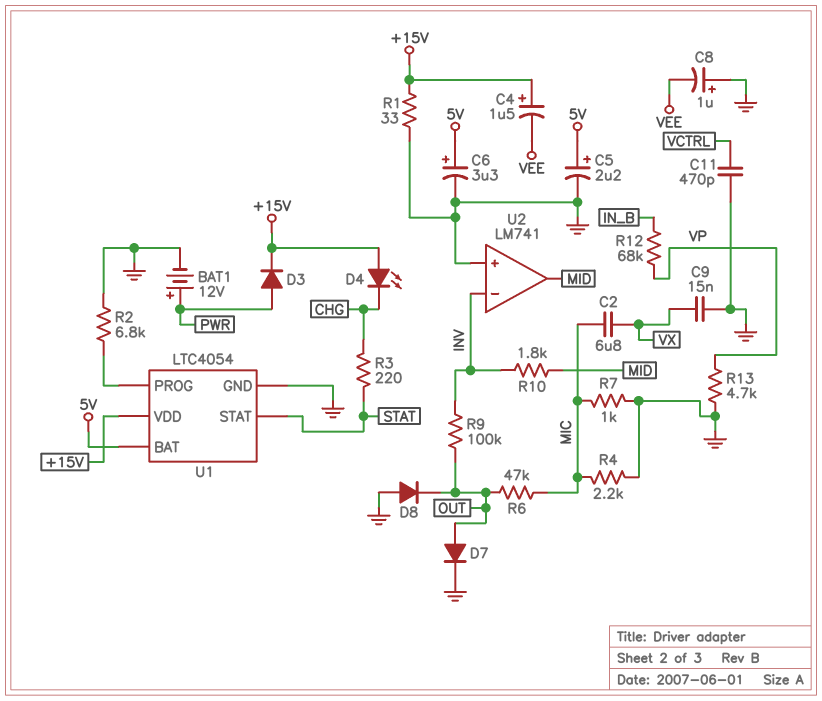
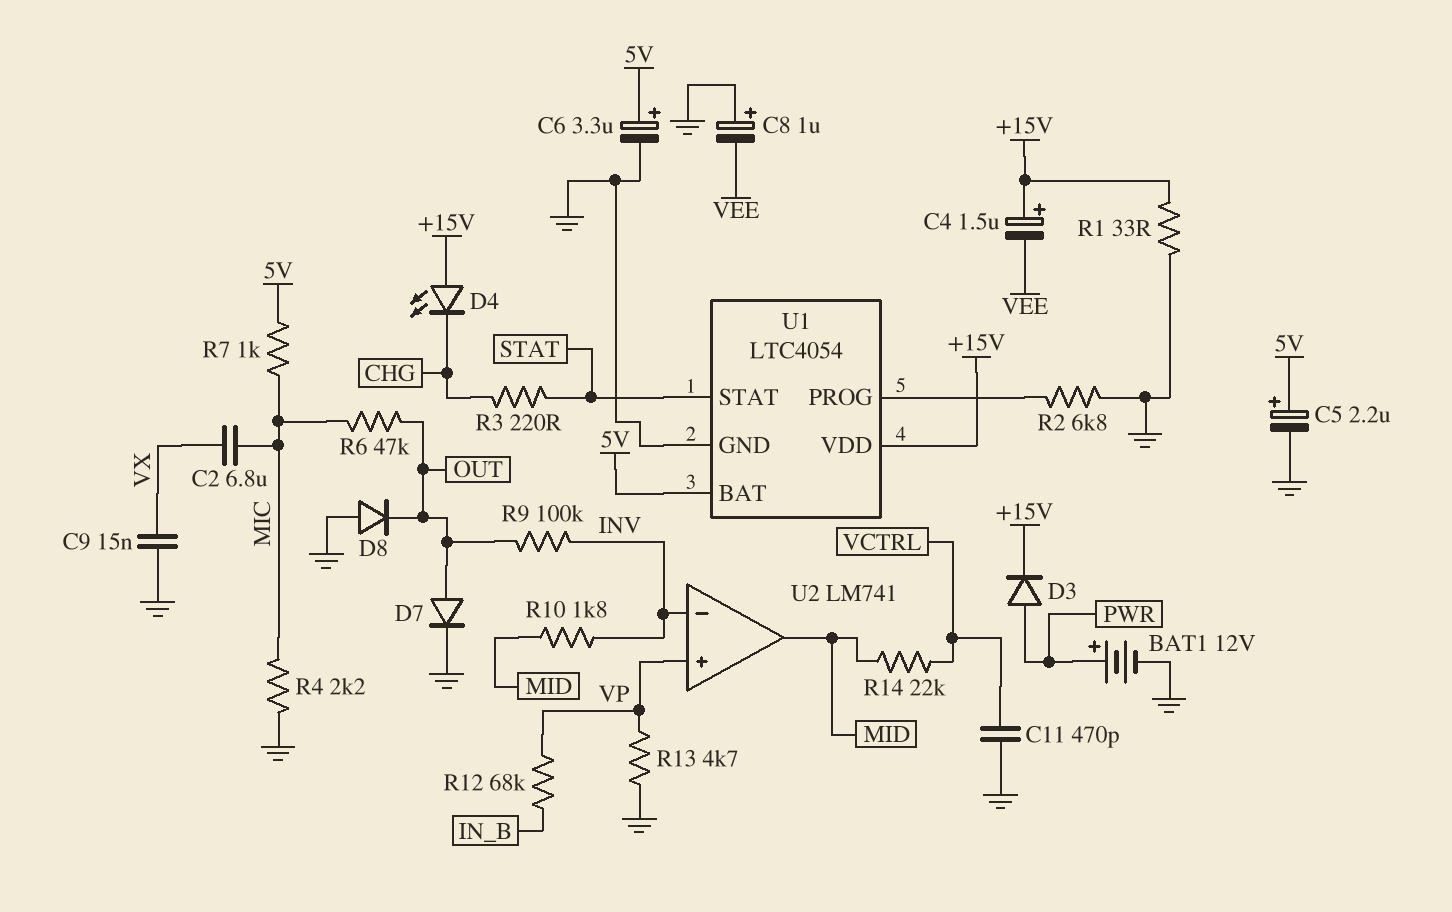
R7: 1k (GND, MIC) -> 1k (5V, MIC)
R14: none -> 22k (MID, VCTRL)
U2 pin in+: GND -> VP

